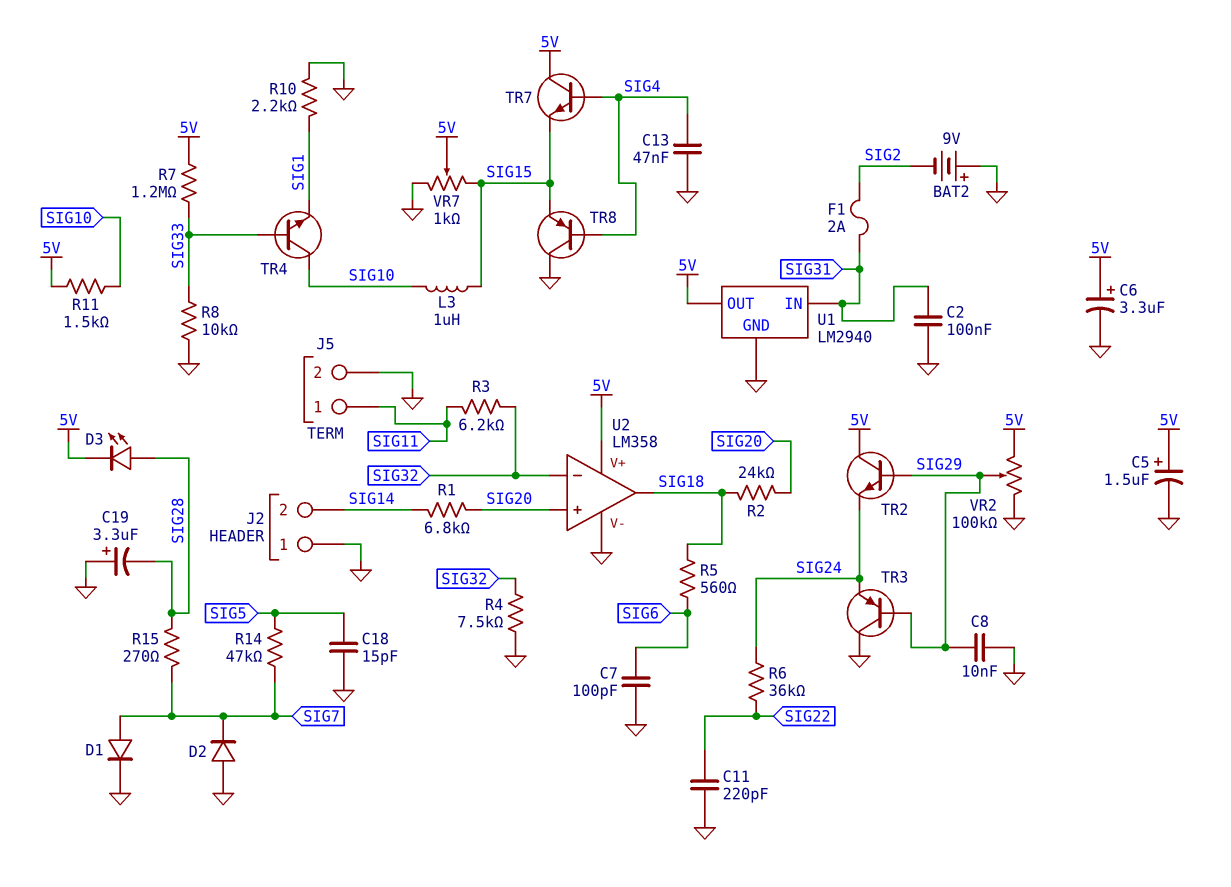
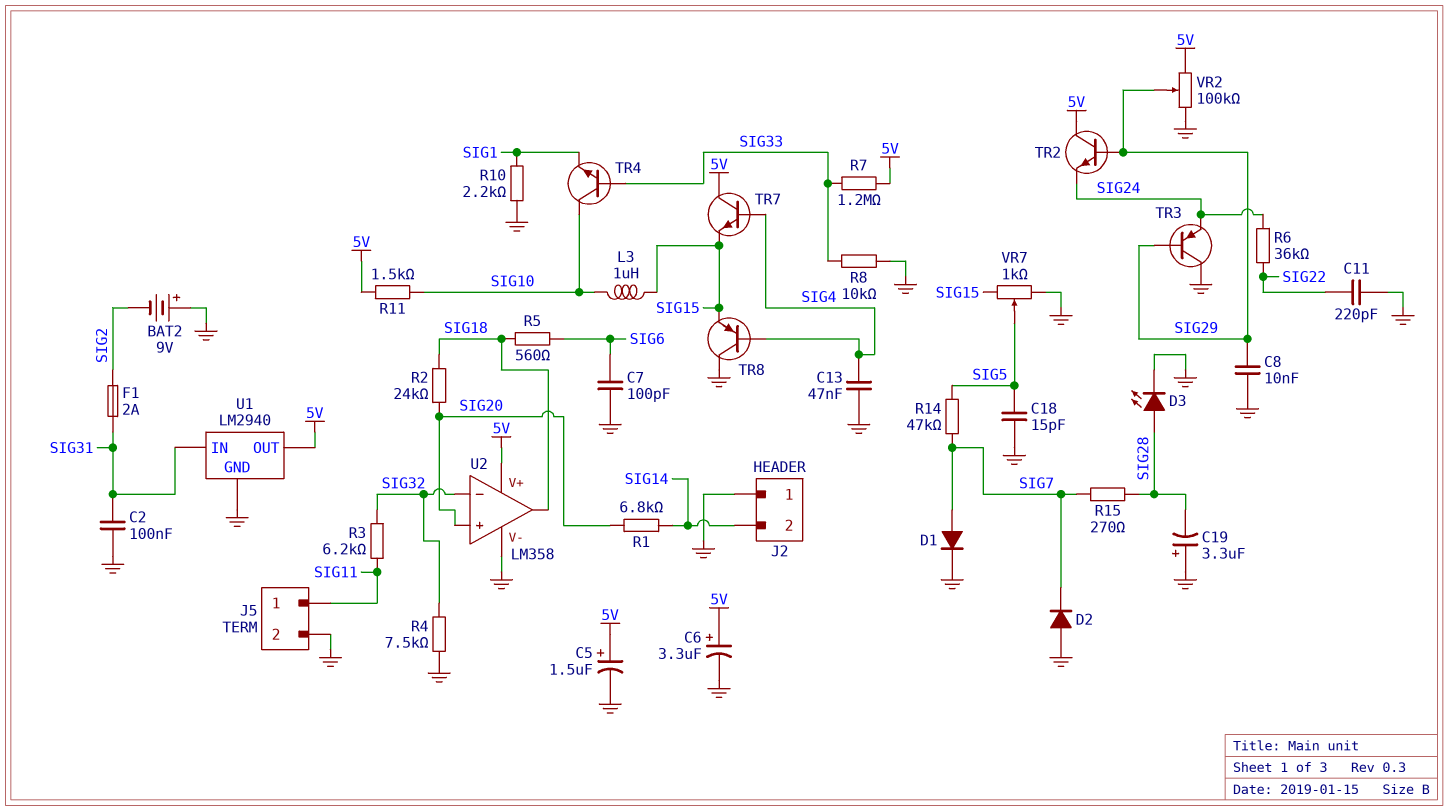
D3: LED (A SIG28, K 5V) -> LED (A SIG28, K GND)
VR7: 1k (GND, SIG15, wiper 5V) -> 1k (GND, SIG15, wiper SIG5)

